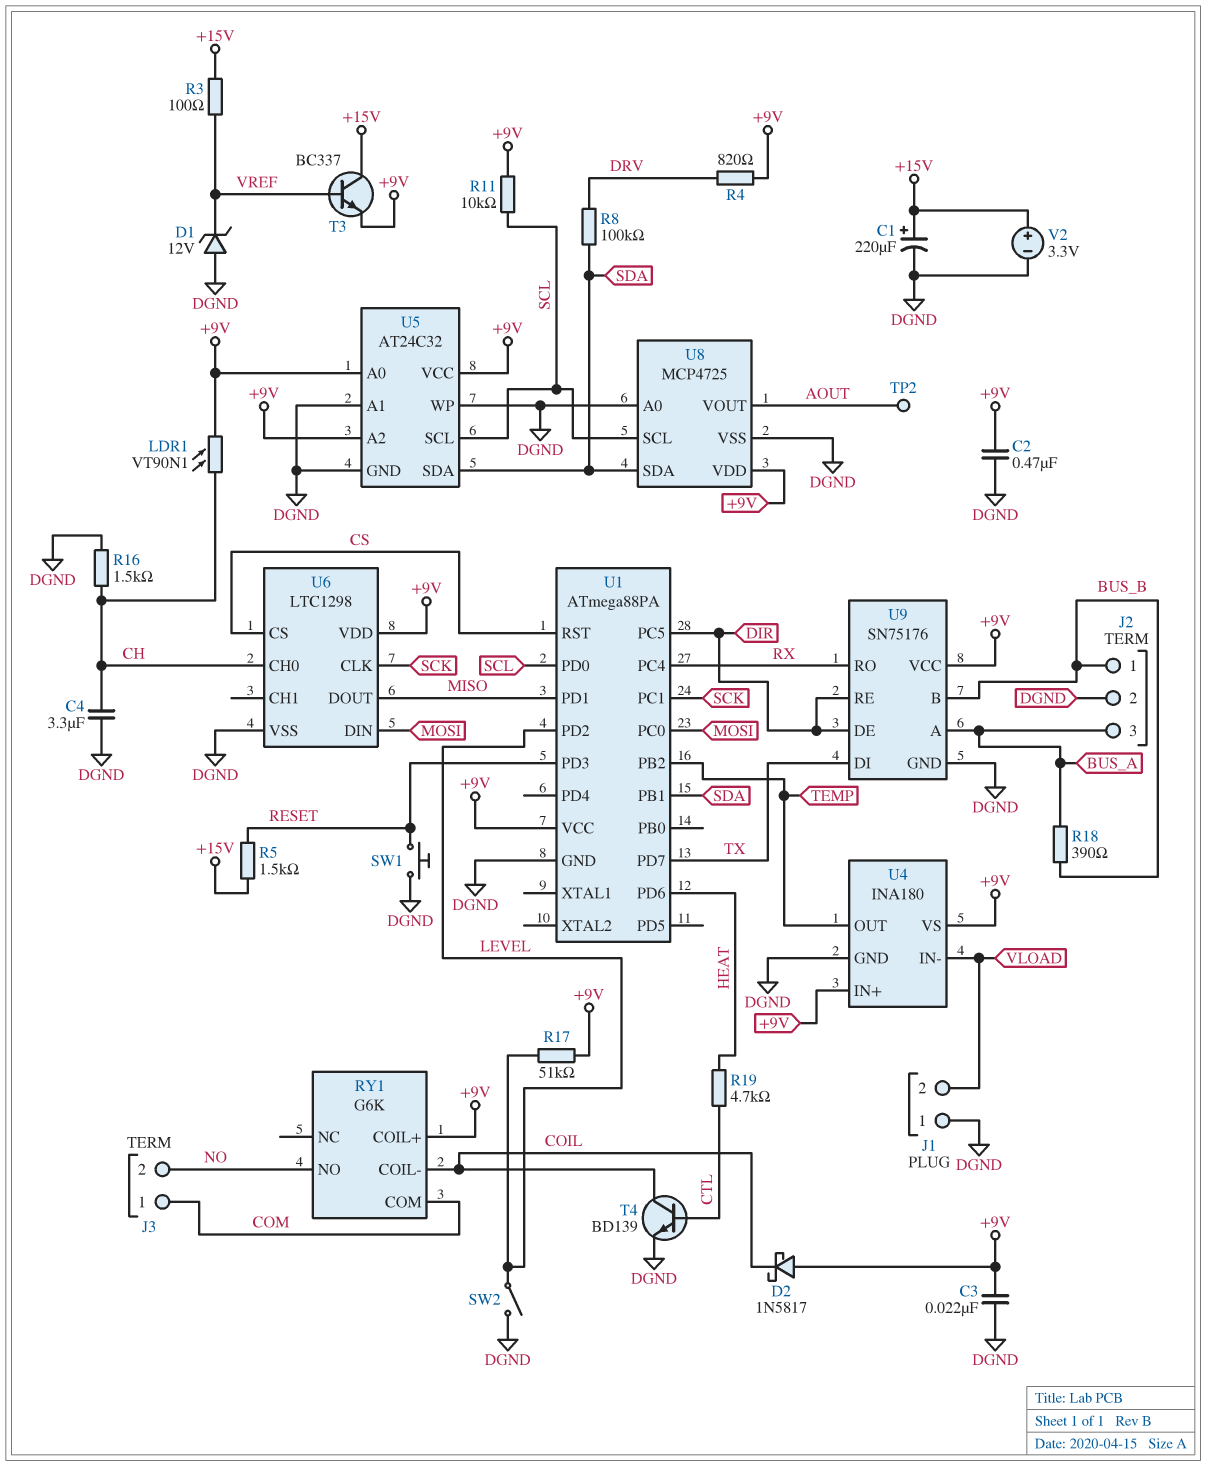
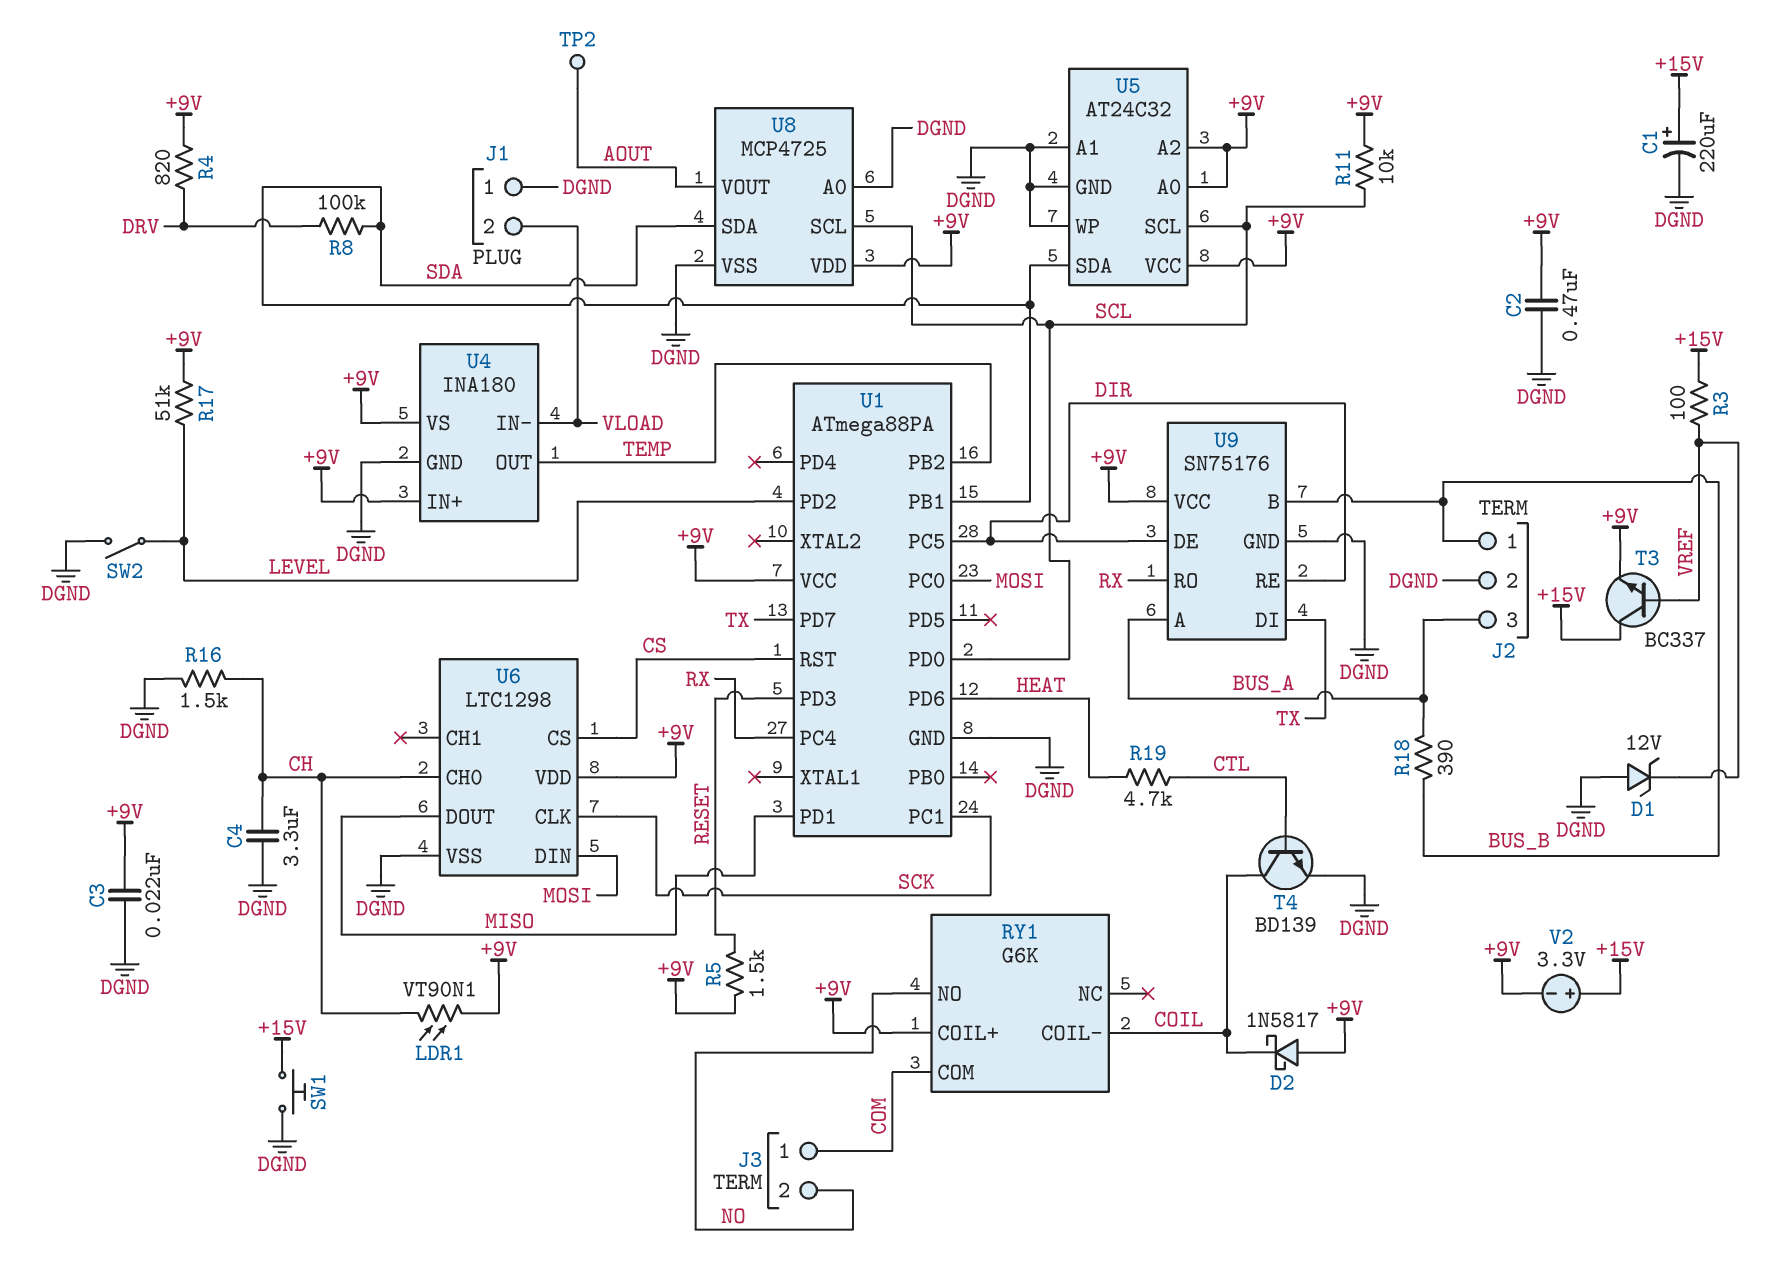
R5: 1.5k (+15V, RESET) -> 1.5k (+9V, RESET)
SW1: button (DGND, RESET) -> button (+15V, DGND)
V2: 3.3V (plus +15V, minus DGND) -> 3.3V (plus +15V, minus +9V)

